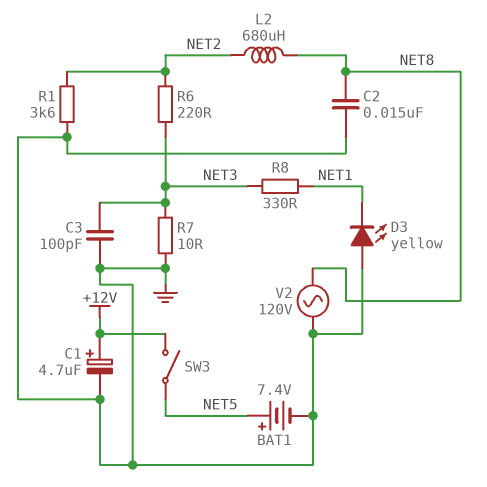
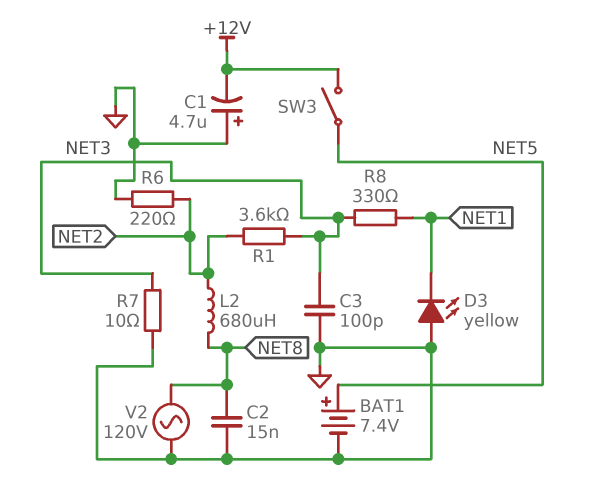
C1: 4.7uF (plus +12V, minus GND) -> 4.7uF (plus GND, minus +12V)
R1: 3.6k (GND, NET2) -> 3.6k (NET2, NET3)
R6: 220 (NET2, NET3) -> 220 (GND, NET2)

